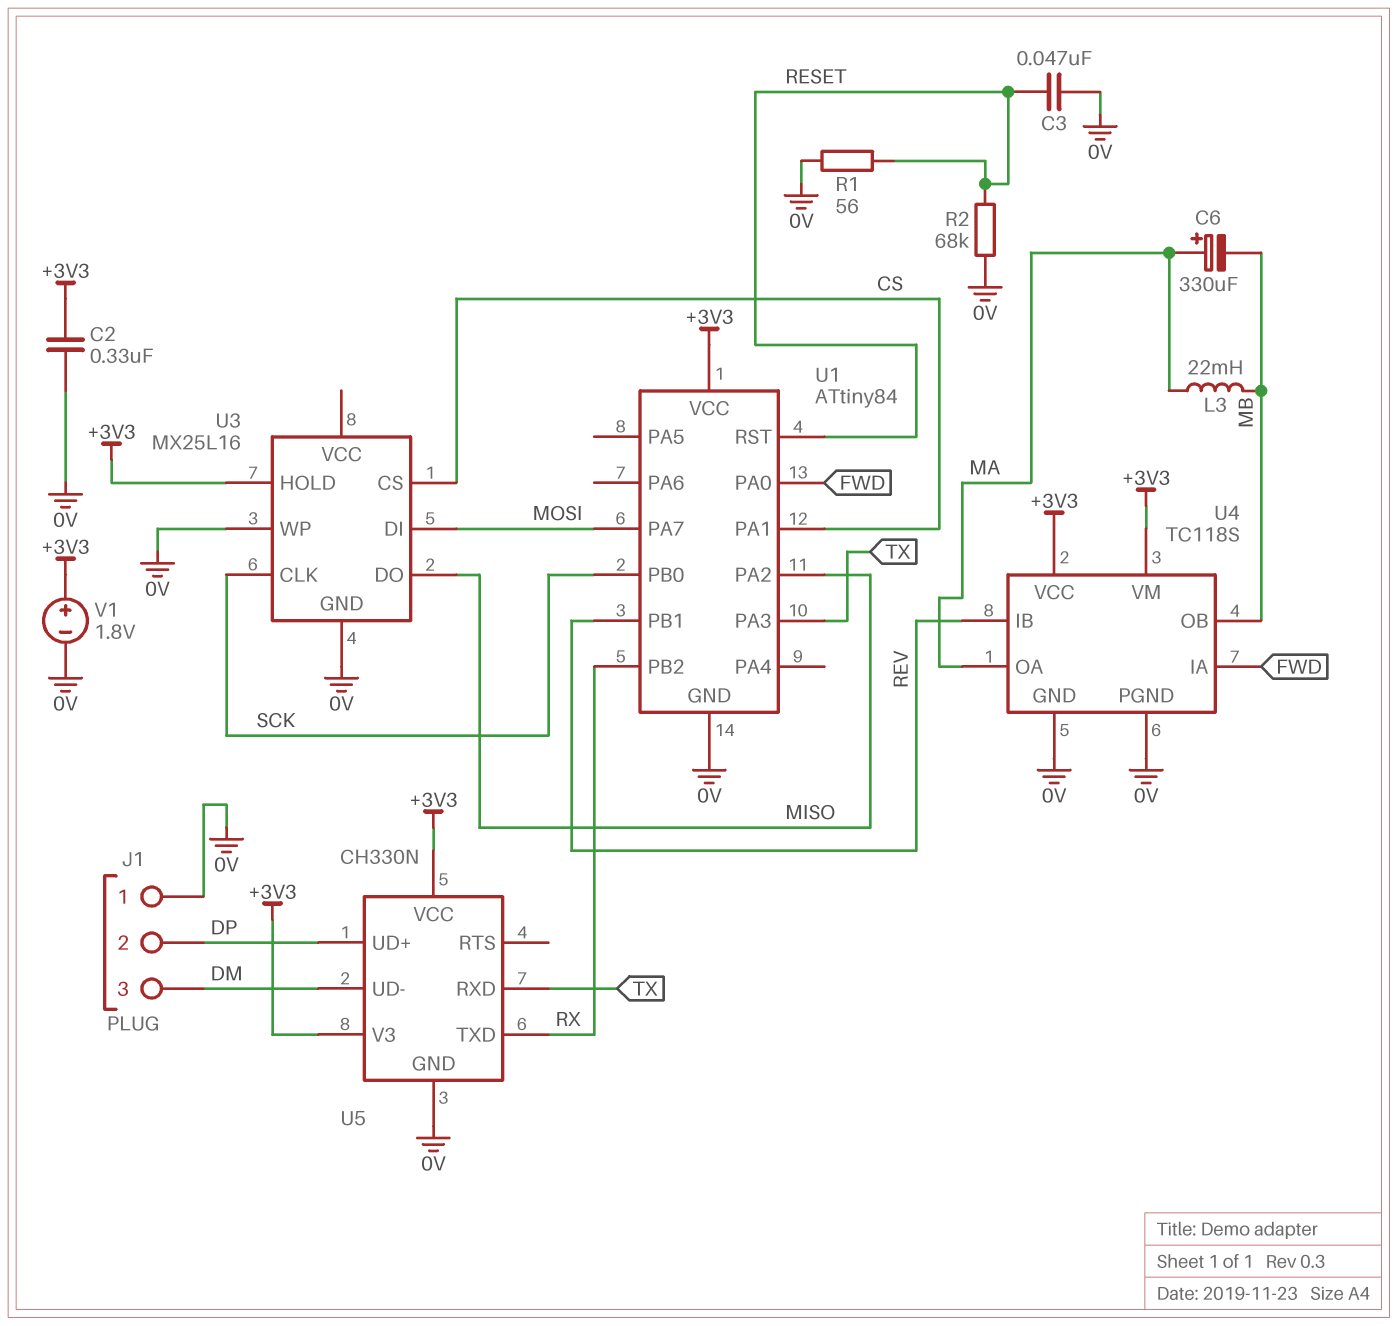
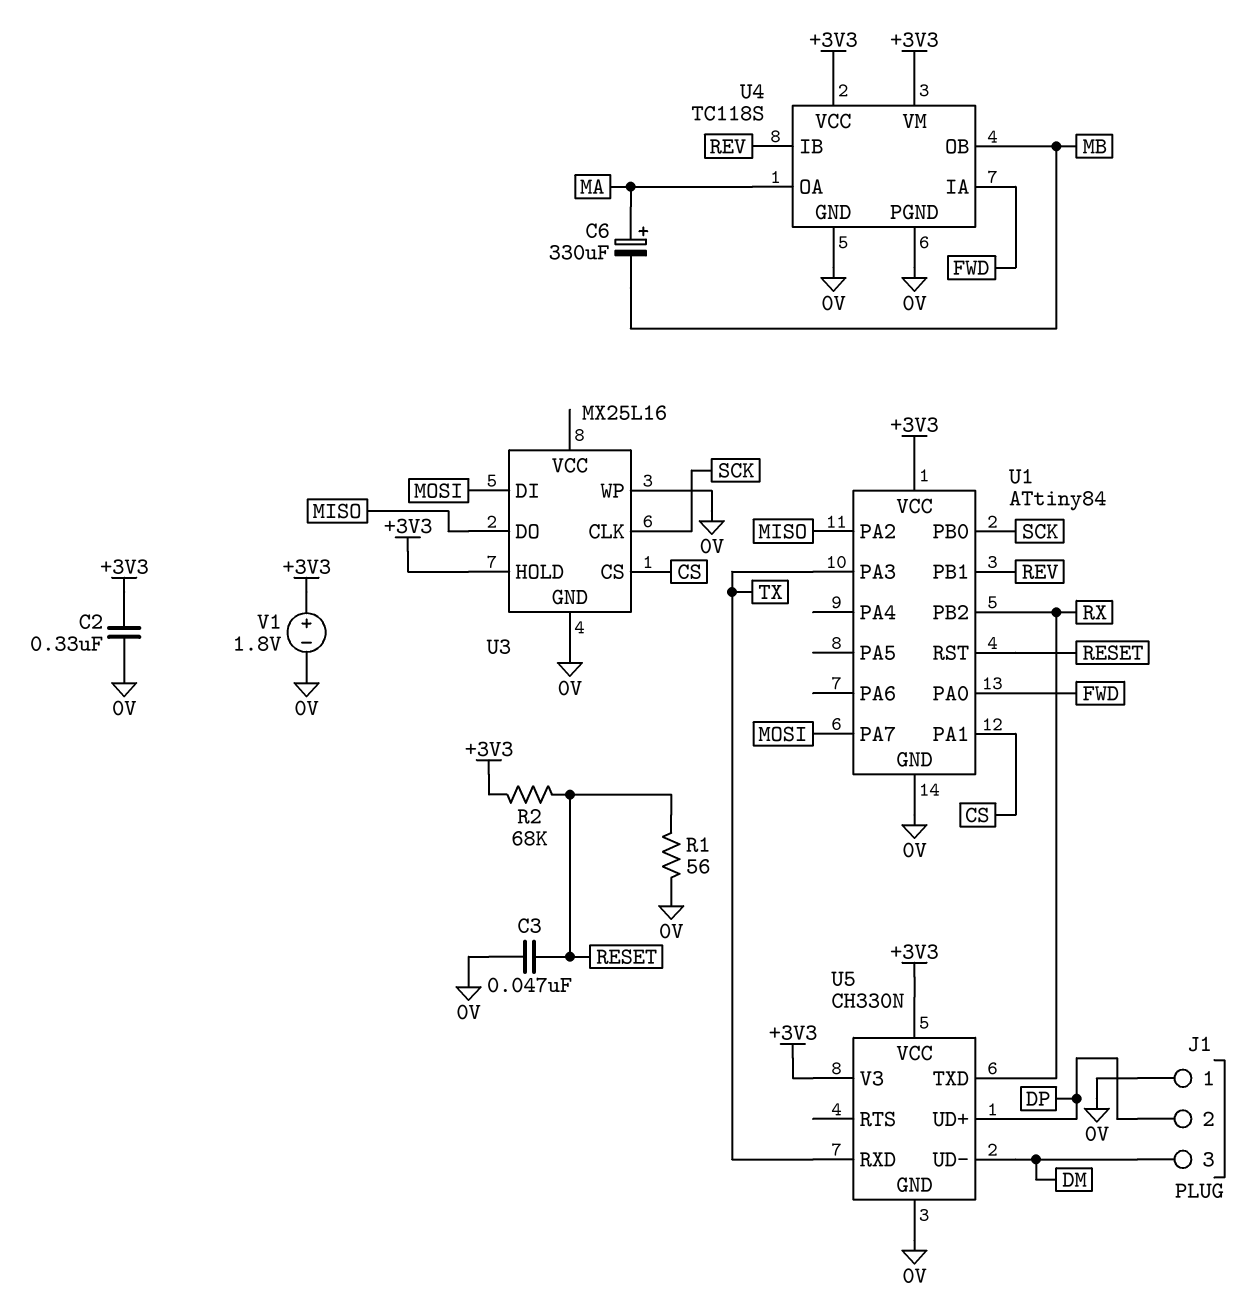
L3: 22mH (MA, MB) -> none
R2: 68k (0V, RESET) -> 68k (+3V3, RESET)

